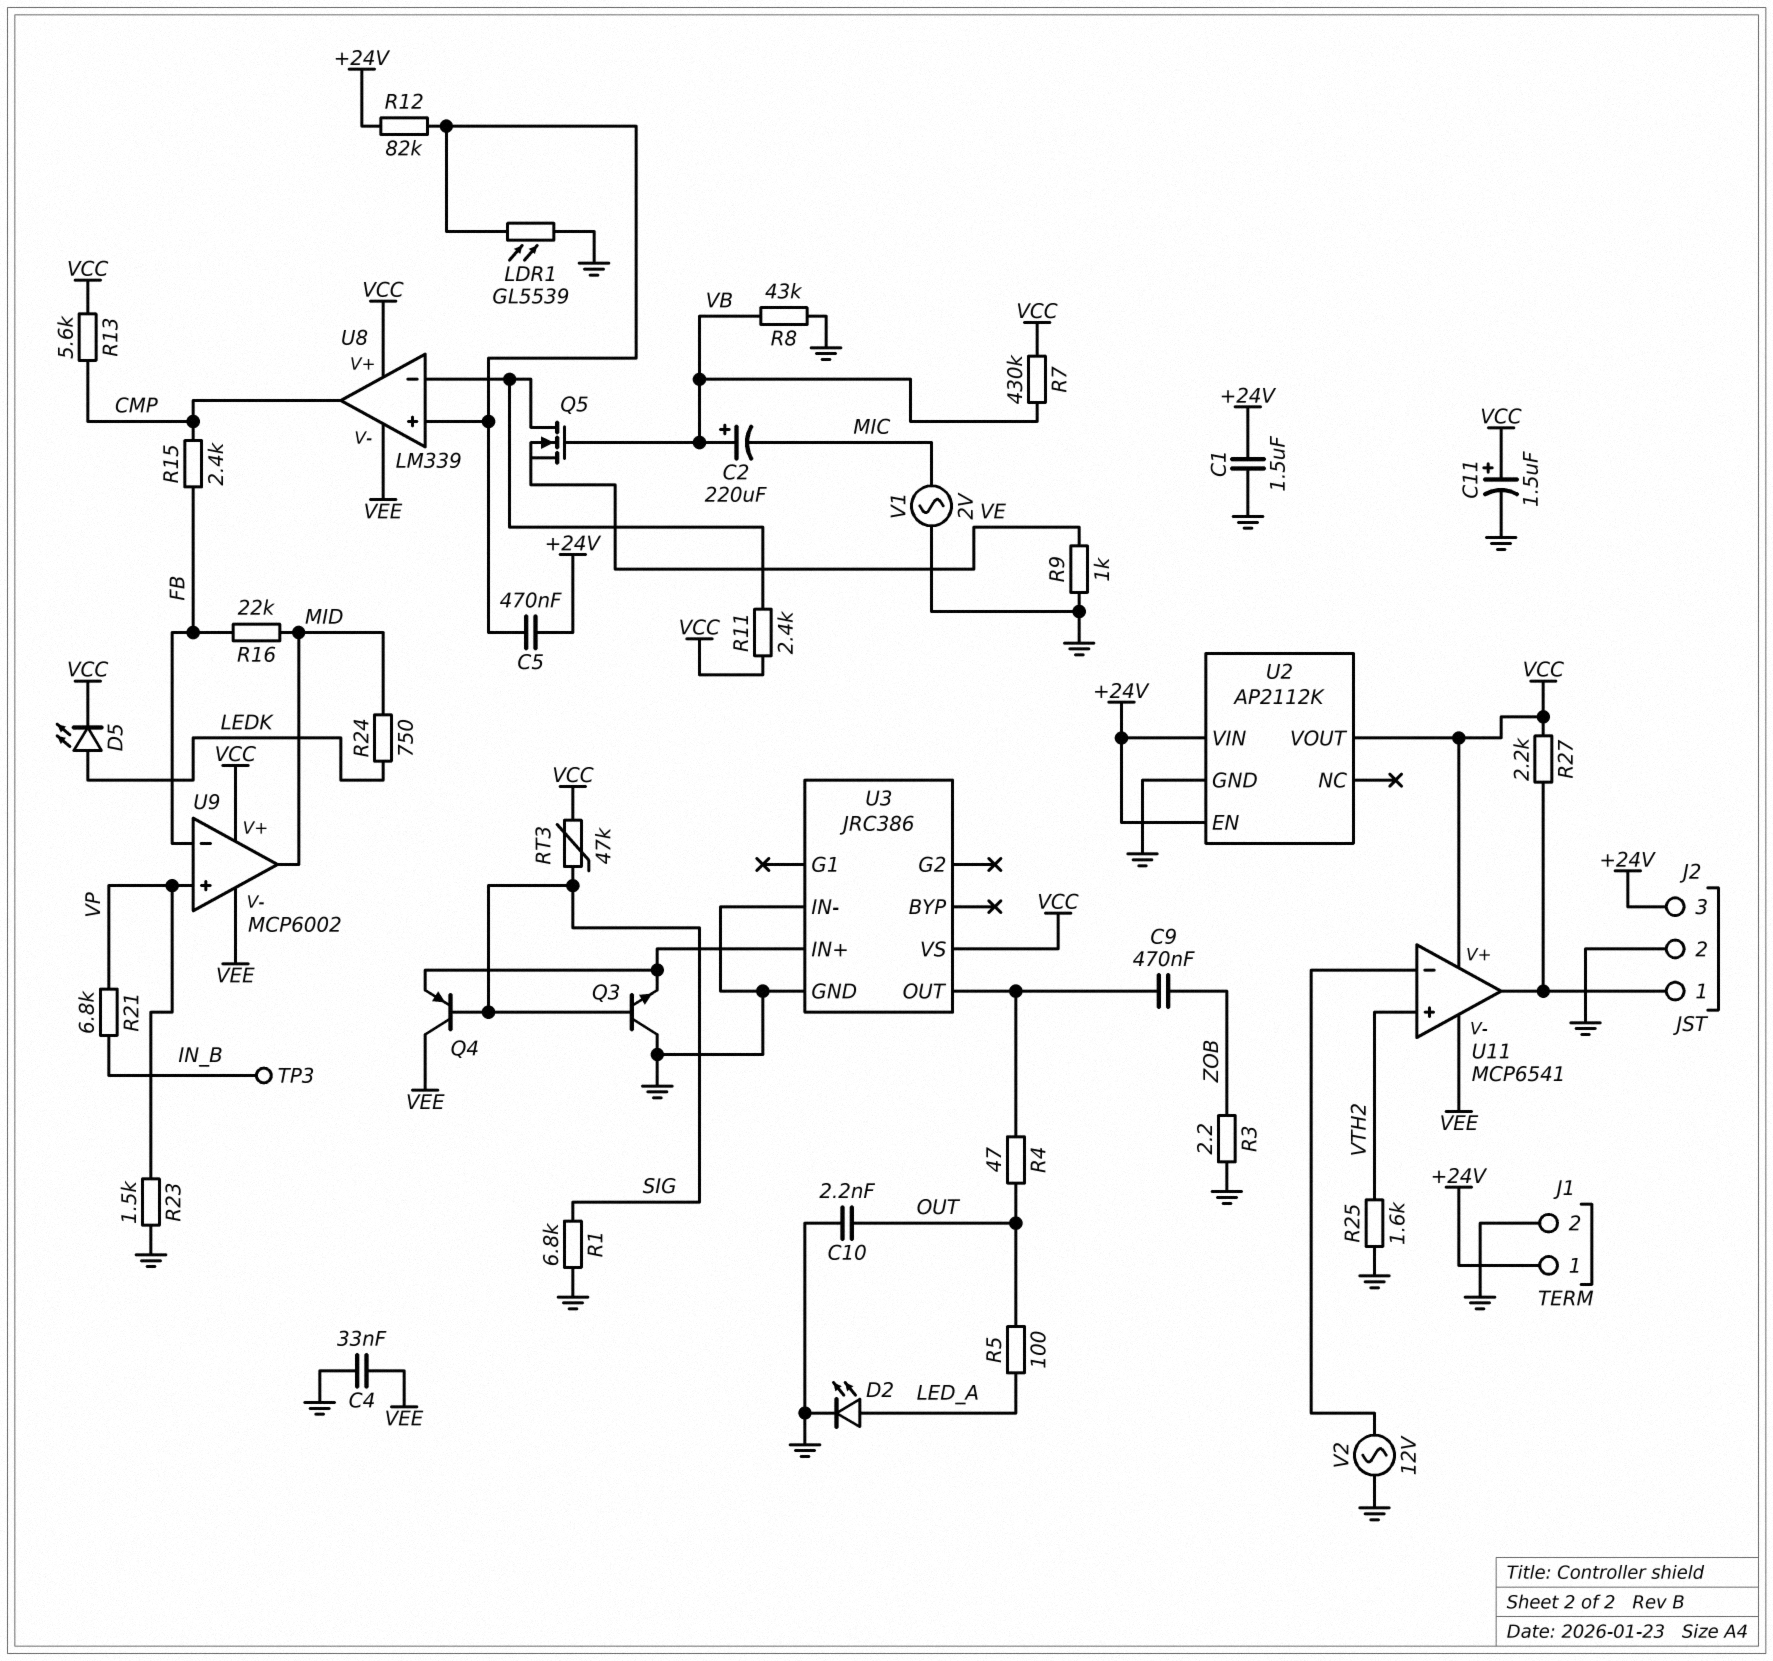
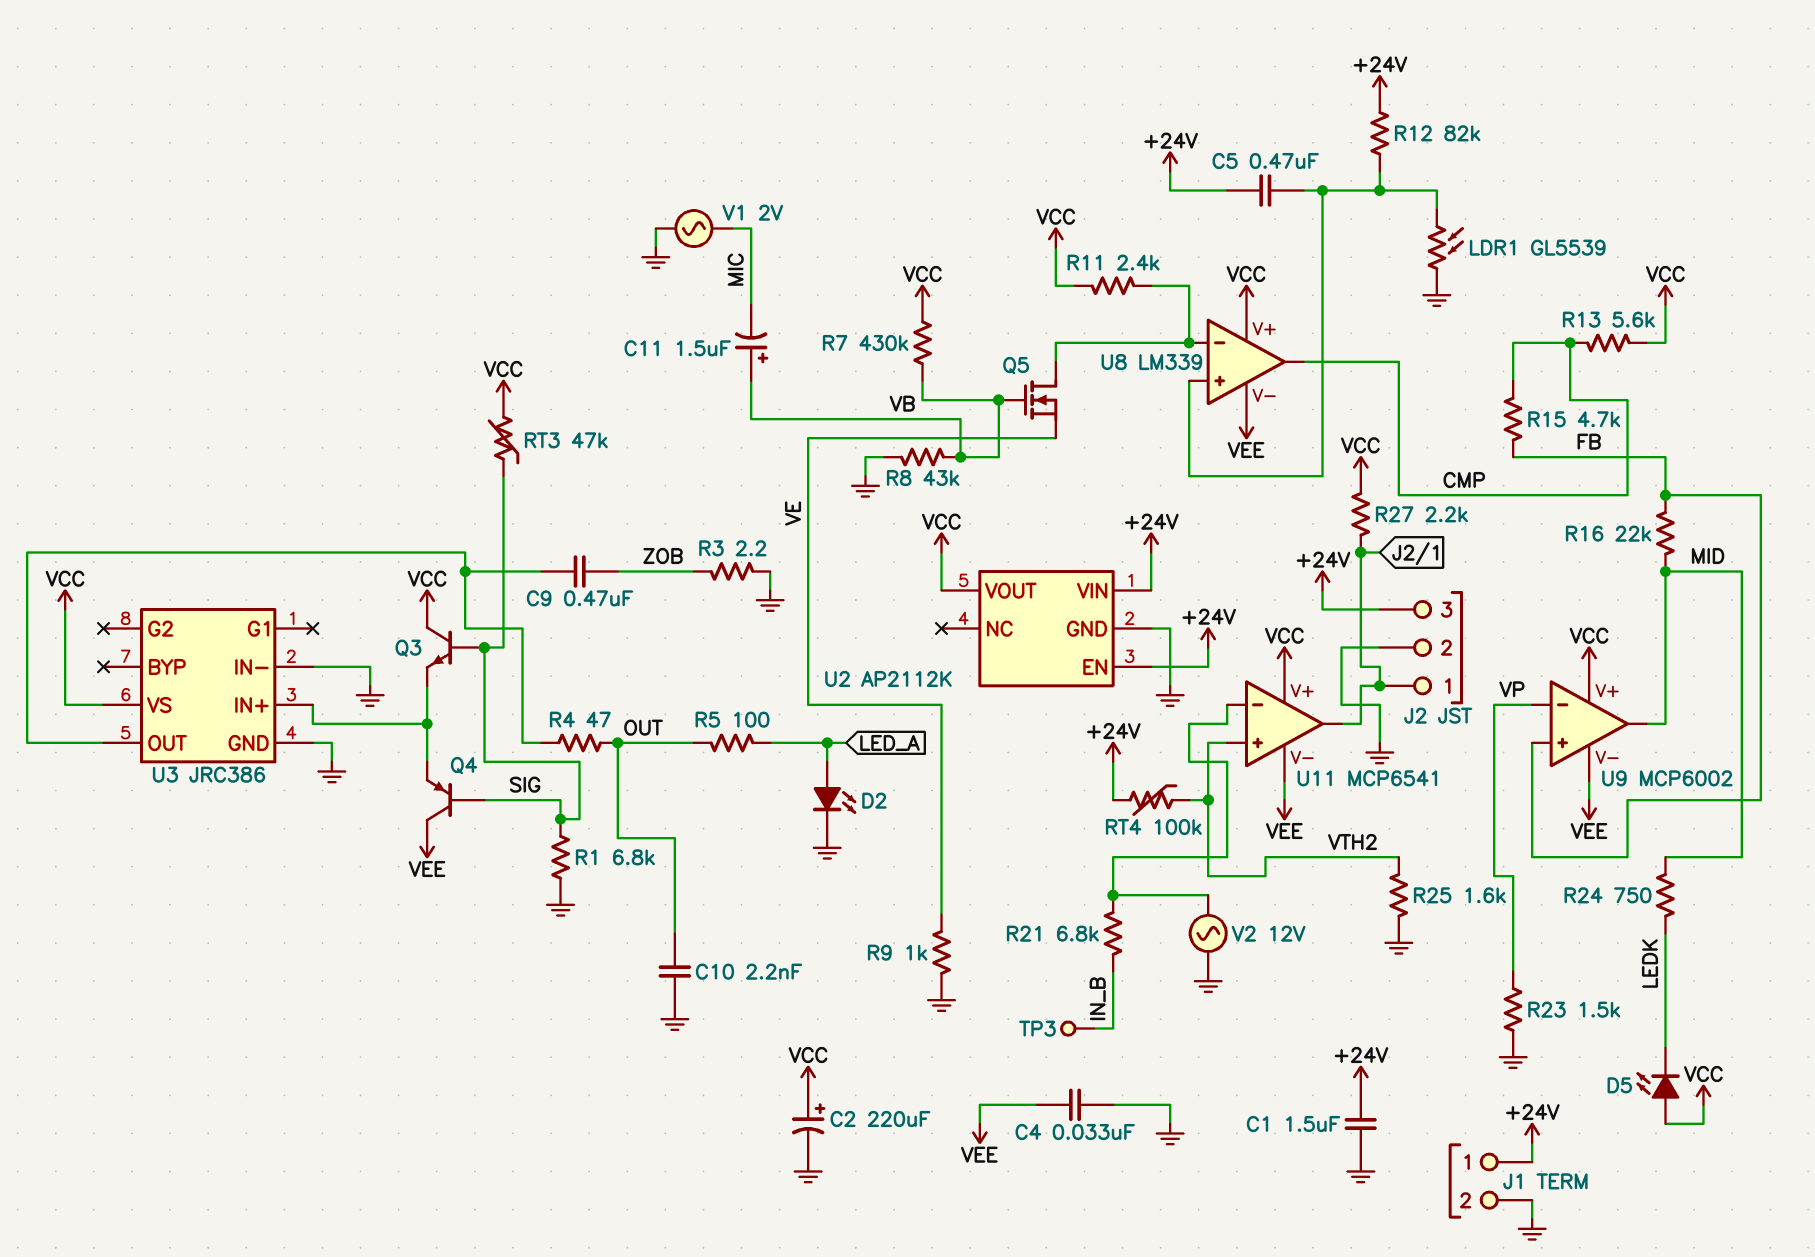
C2: 220uF (plus VB, minus MIC) -> 220uF (plus VCC, minus GND)
C11: 1.5uF (plus VCC, minus GND) -> 1.5uF (plus VB, minus MIC)
D5: LED (A LEDK, K VCC) -> LED (A VCC, K LEDK)
Q3: NPN (B SIG, C GND, E U3/IN+) -> NPN (B SIG, C VCC, E U3/IN+)
R15: 2.4k (CMP, FB) -> 4.7k (CMP, FB)
R21: 6.8k (IN_B, VP) -> 6.8k (IN_B, U11/in-)
RT4: none -> 100k (+24V, VTH2)
U9 pin in+: VP -> FB
U9 pin in-: FB -> VP

